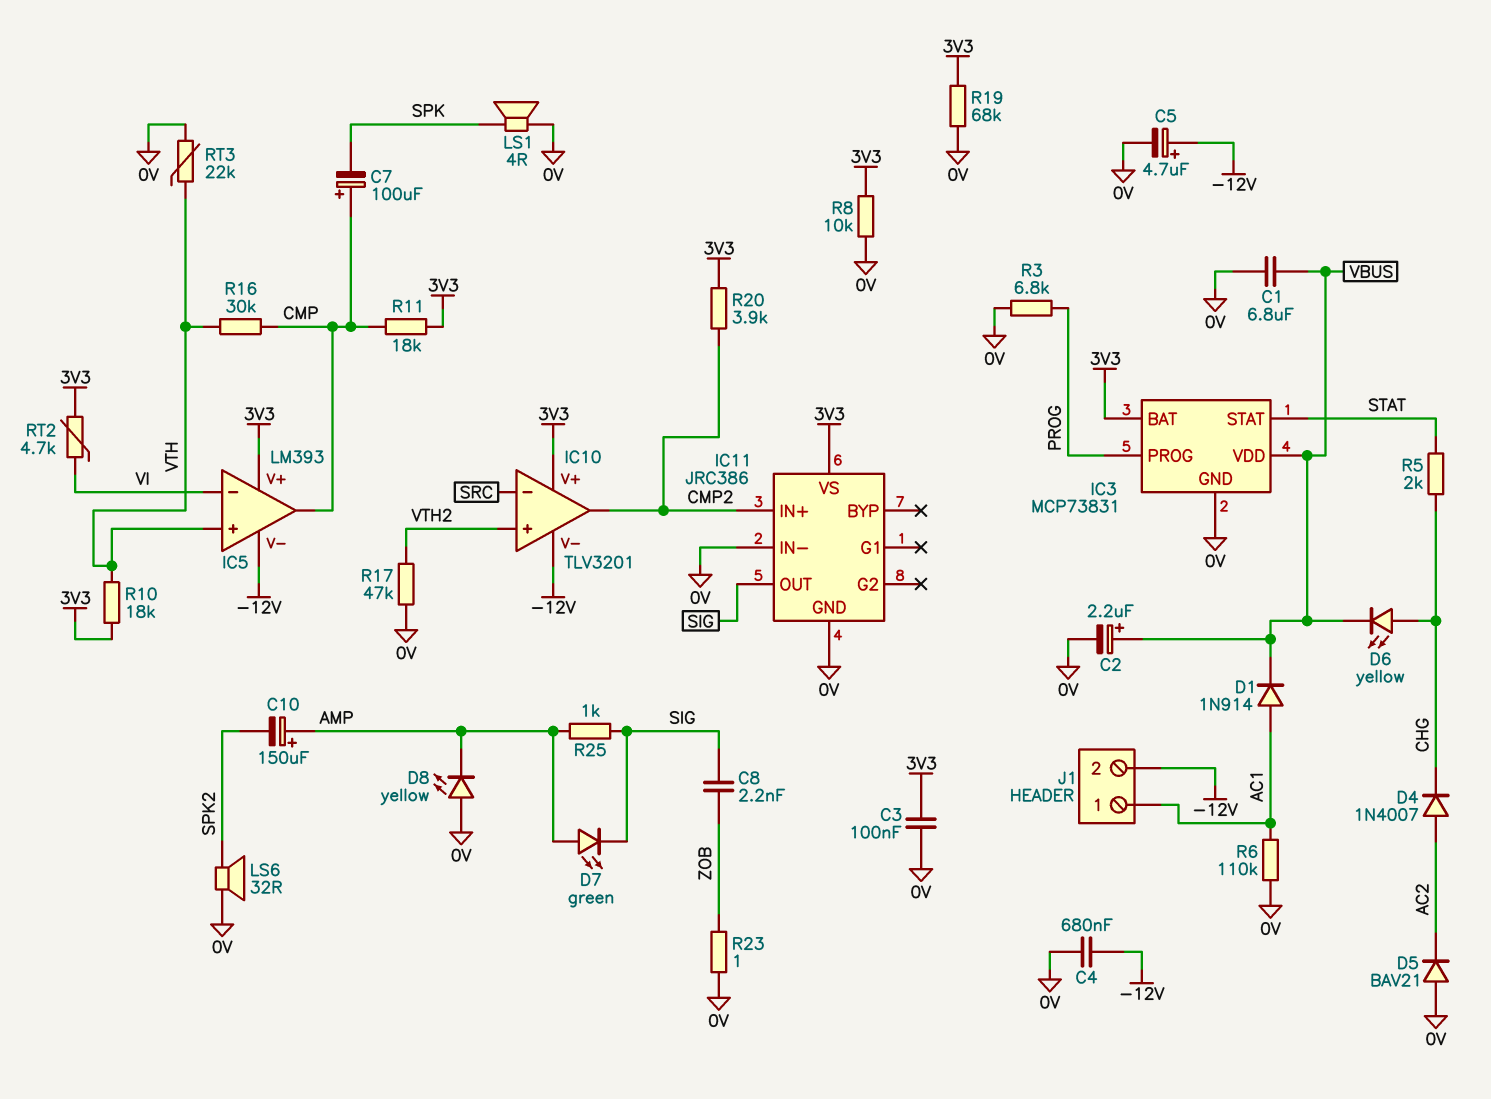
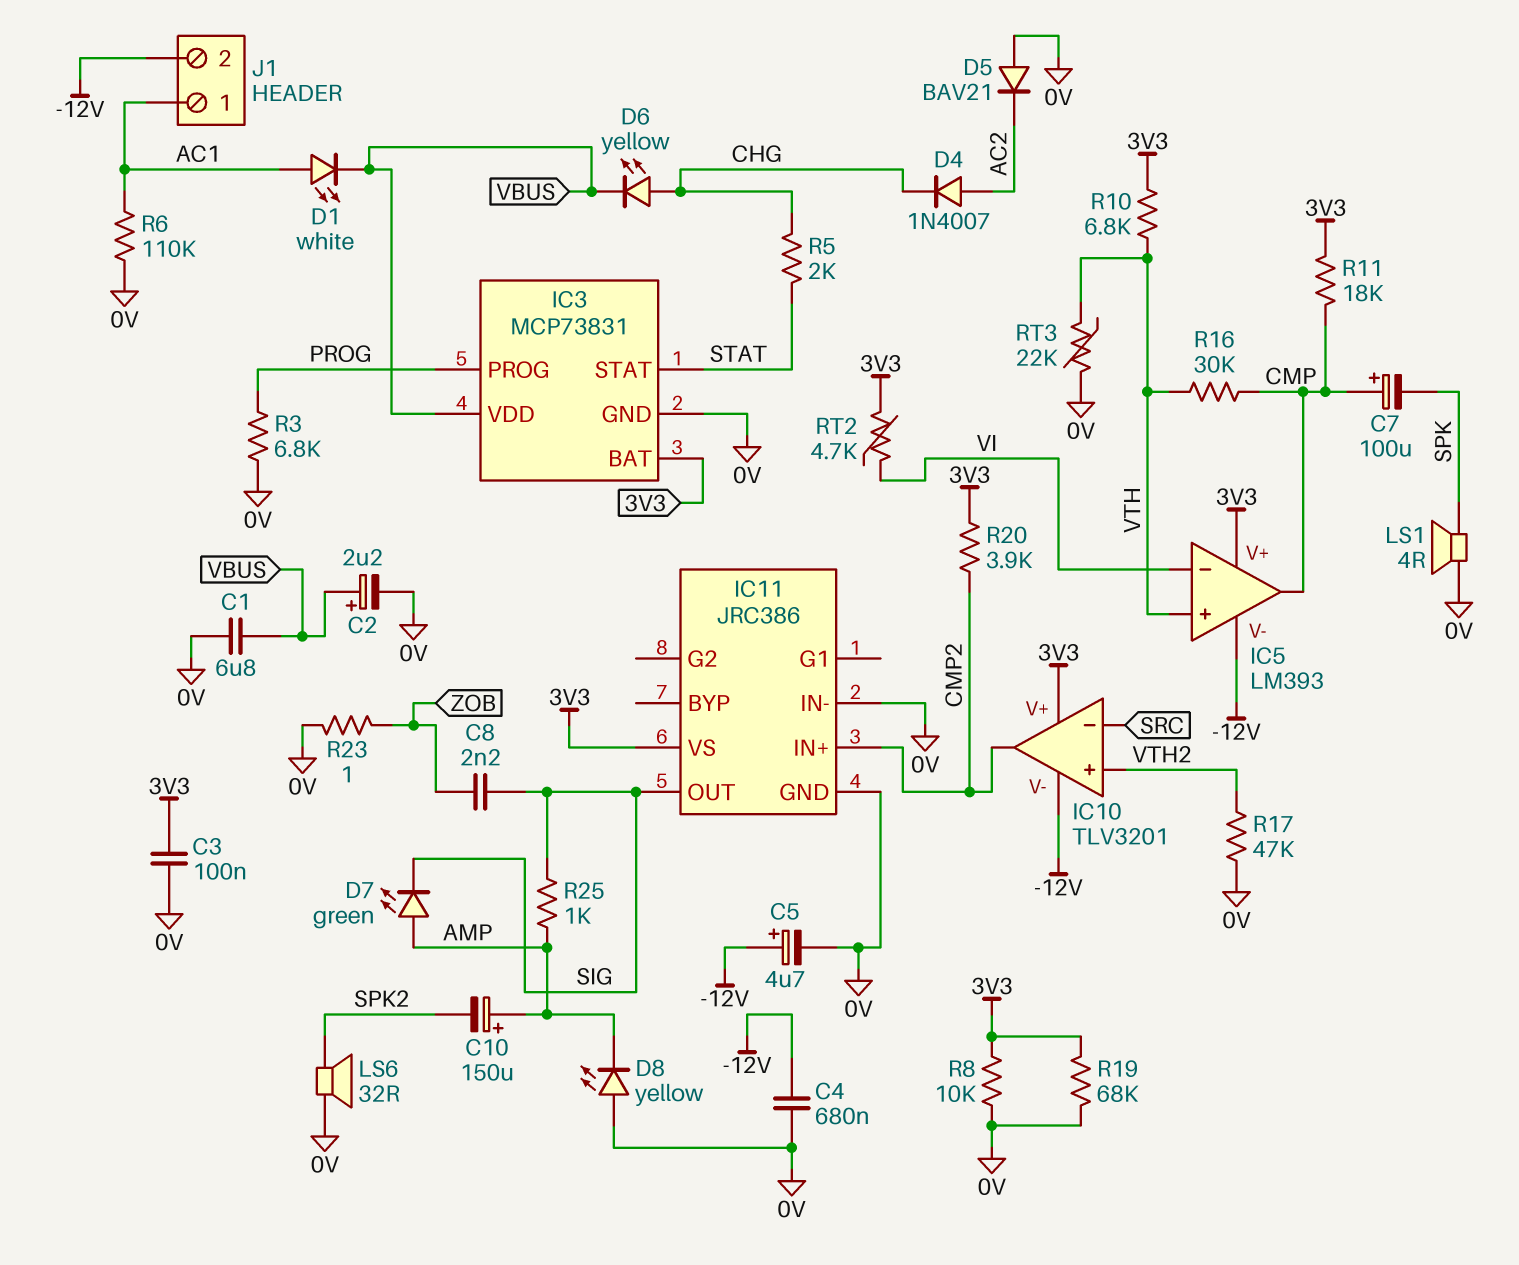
D1: diode 1N914 (A AC1, K VBUS) -> LED white (A AC1, K VBUS)
R10: 18k (3V3, VTH) -> 6.8k (3V3, VTH)

